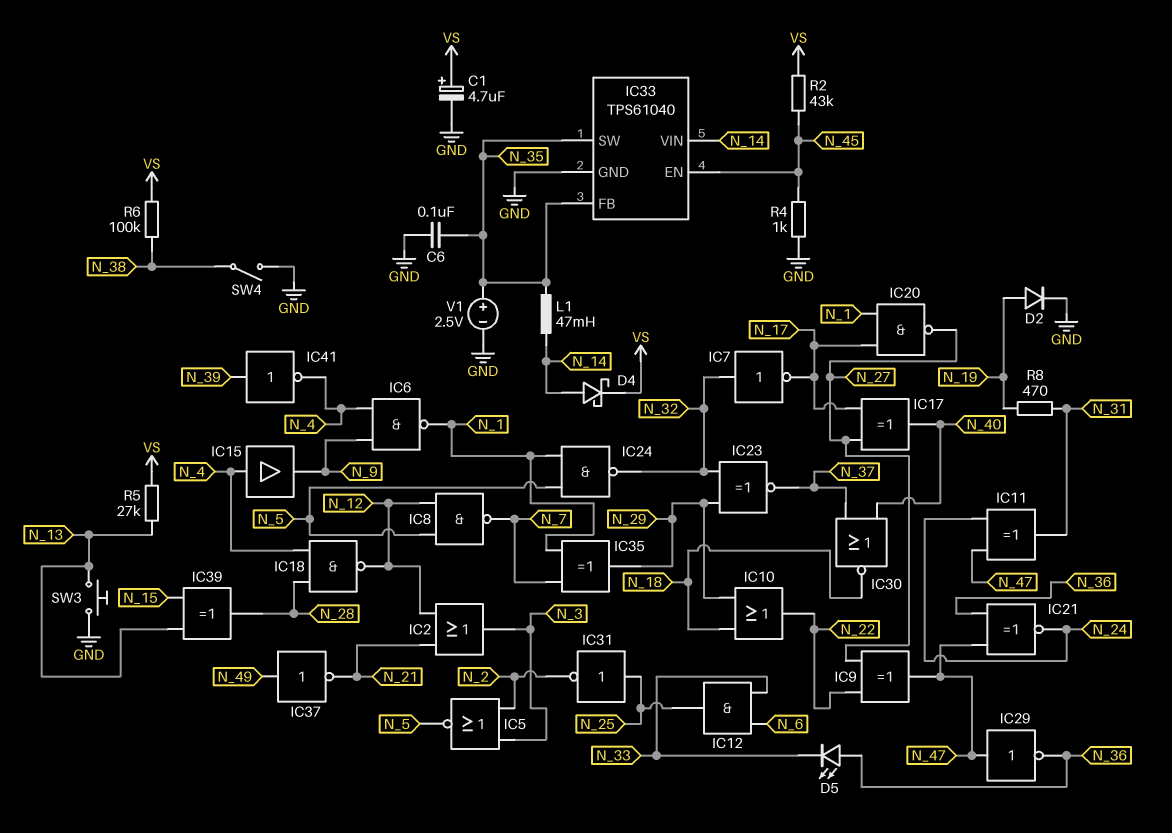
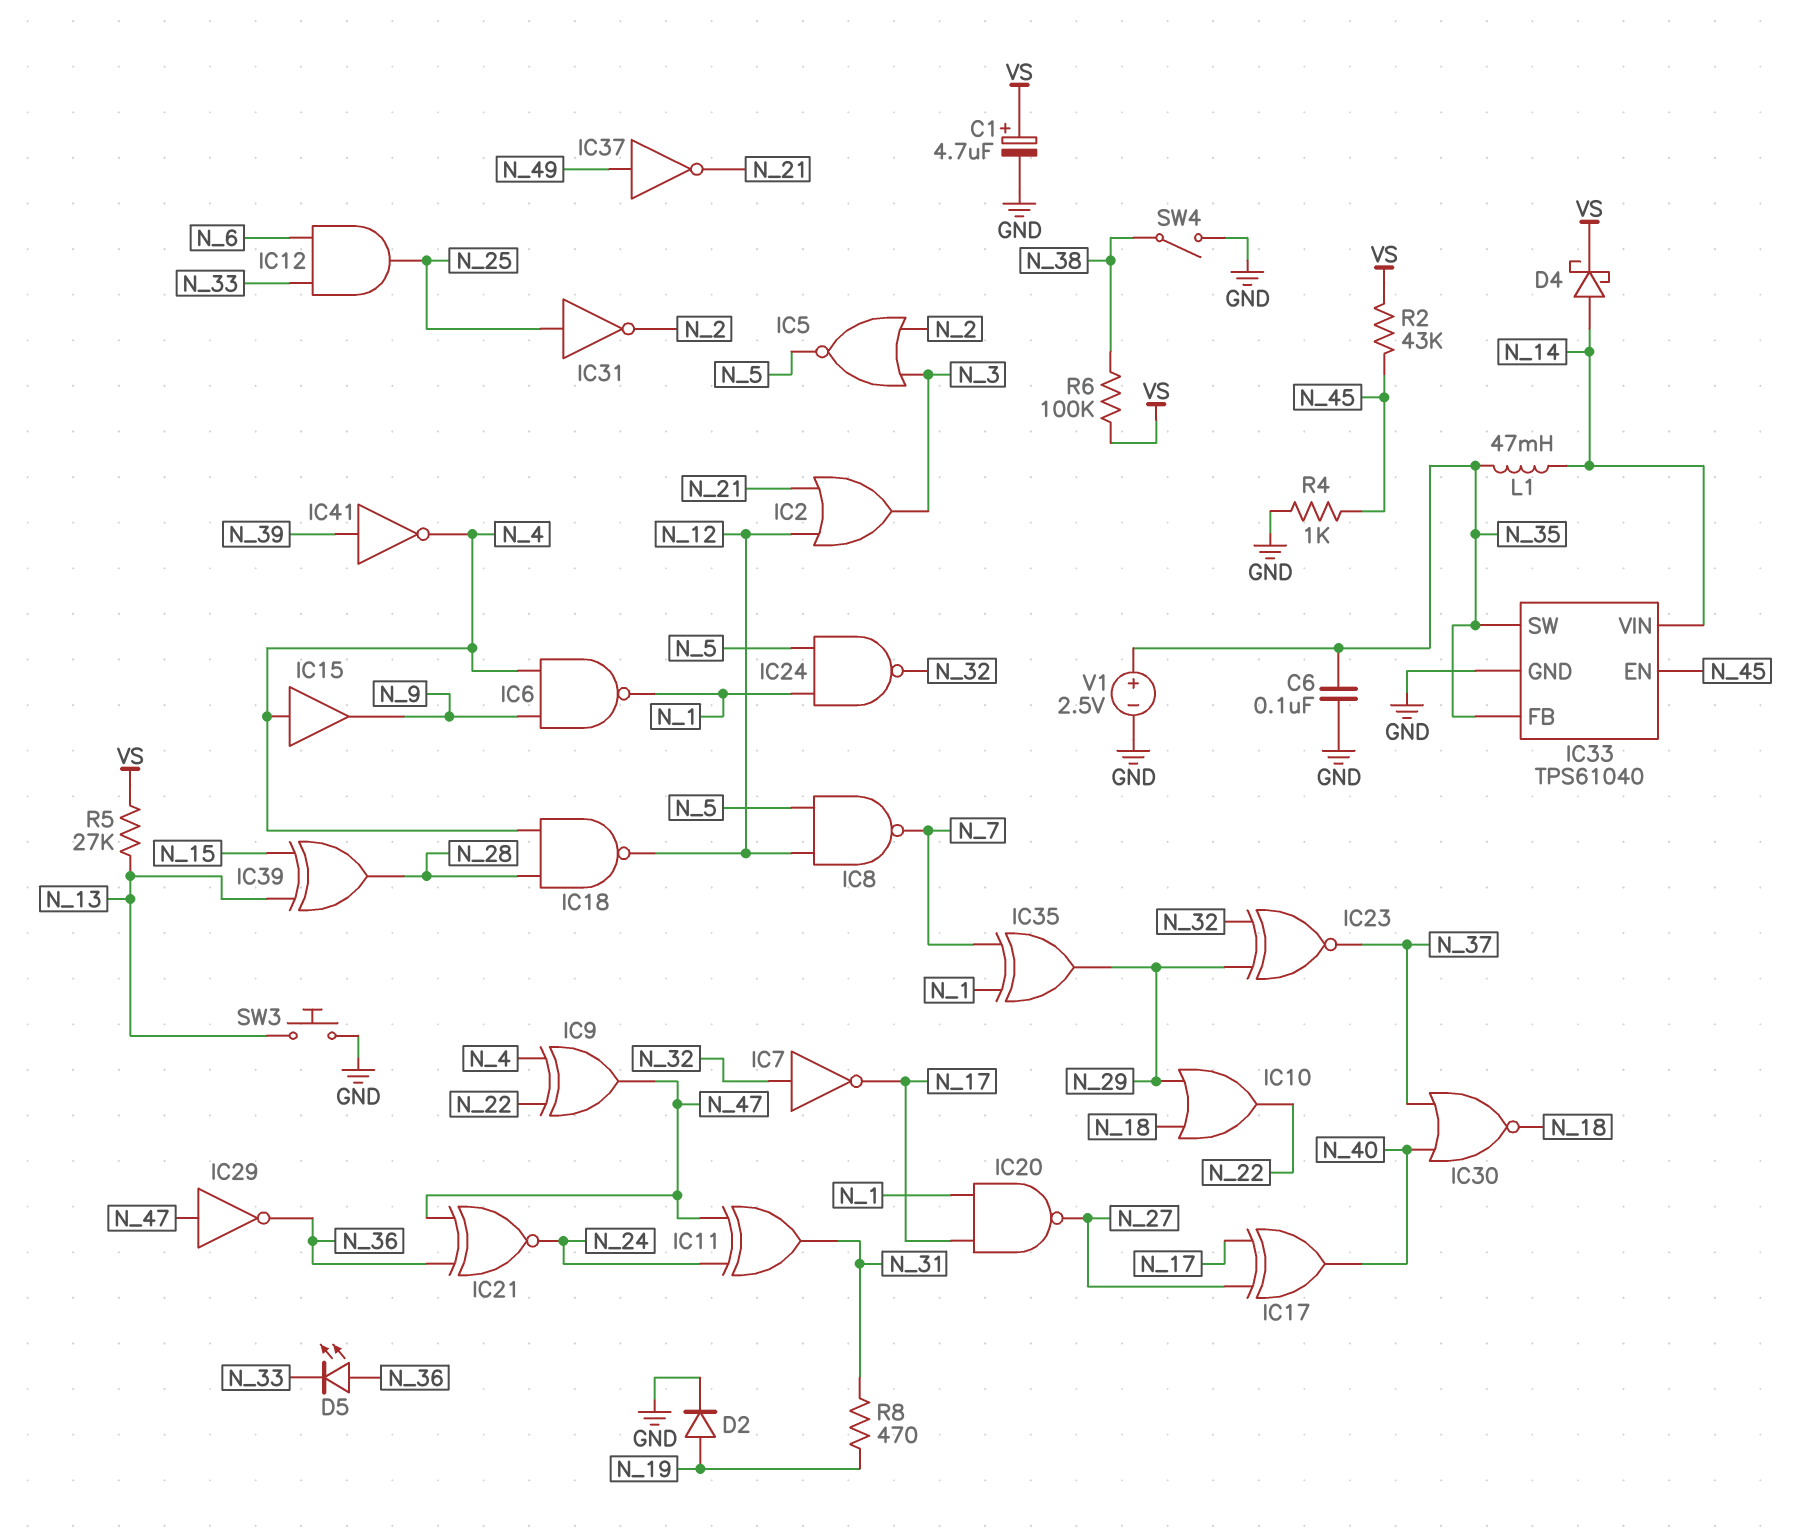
IC9: XOR (in N_22, in N_27, out N_47) -> XOR (in N_4, in N_22, out N_47)

